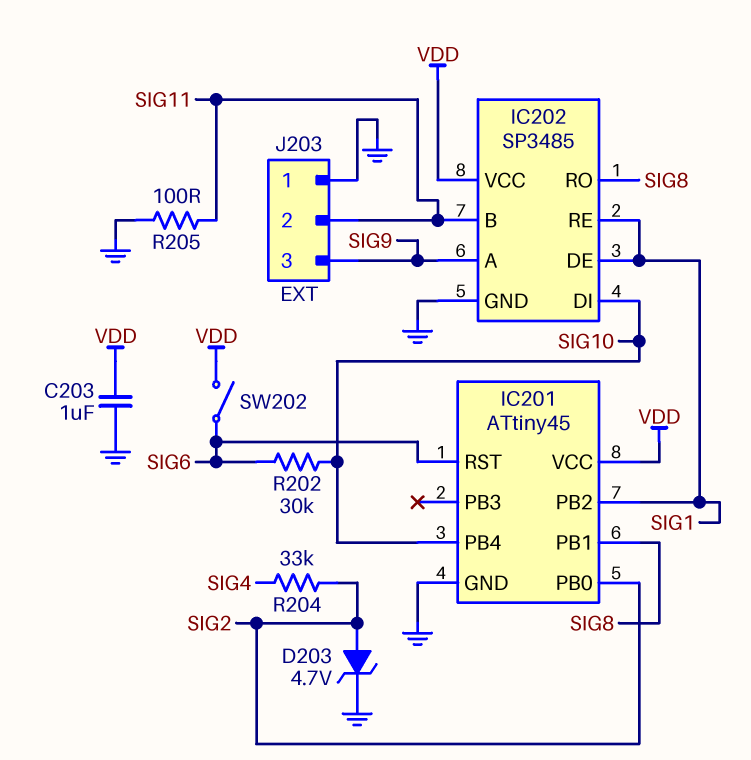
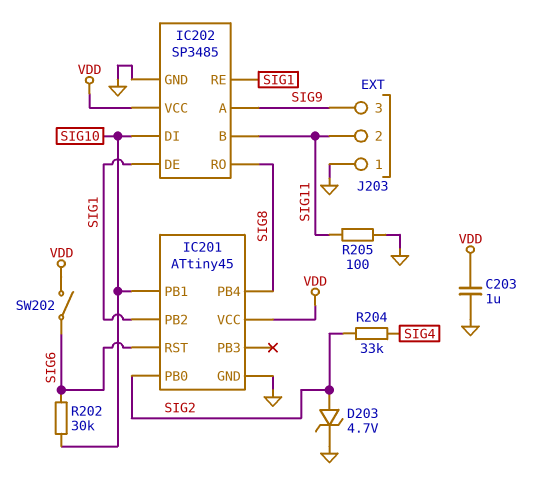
IC201 pin PB1: SIG8 -> SIG10
IC201 pin PB4: SIG10 -> SIG8

